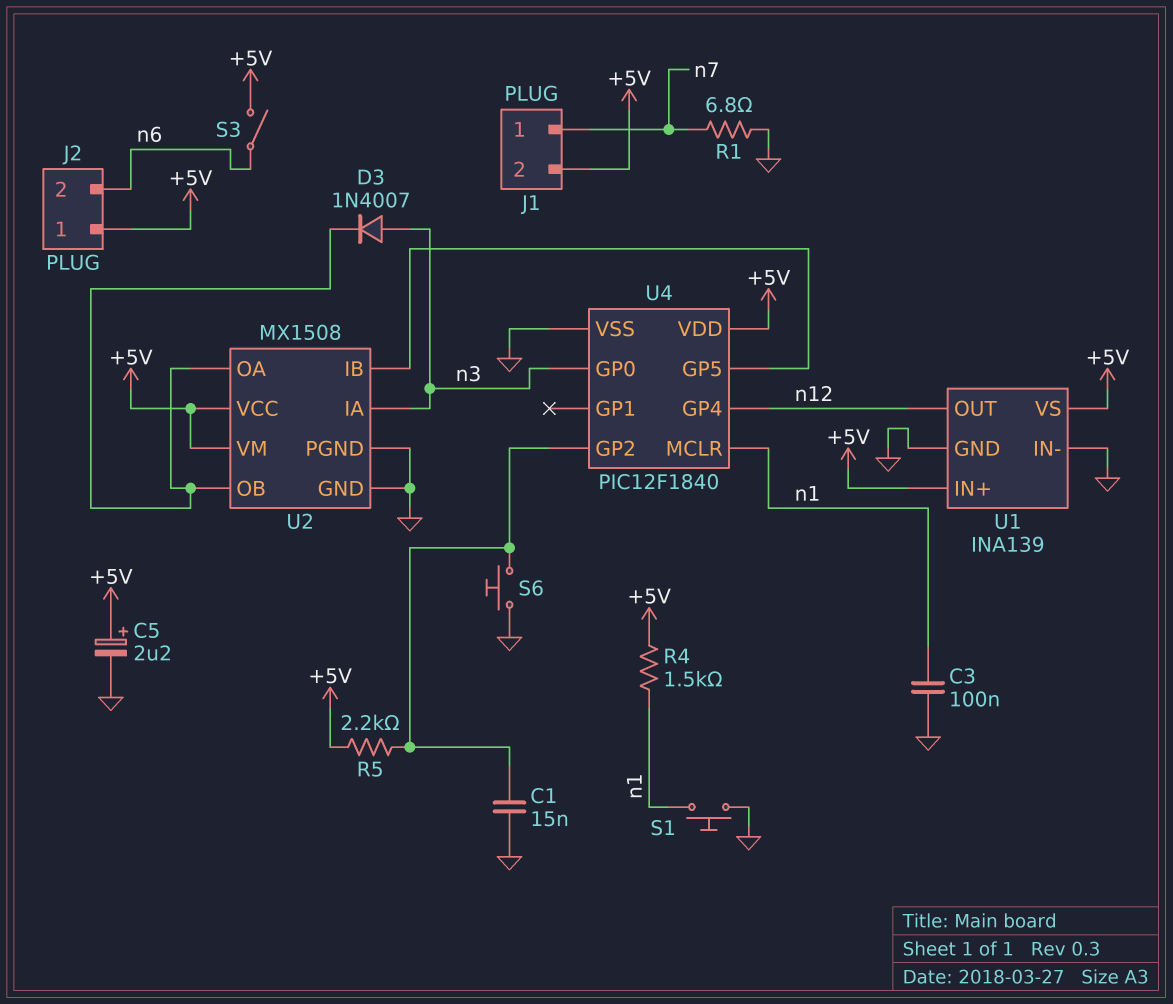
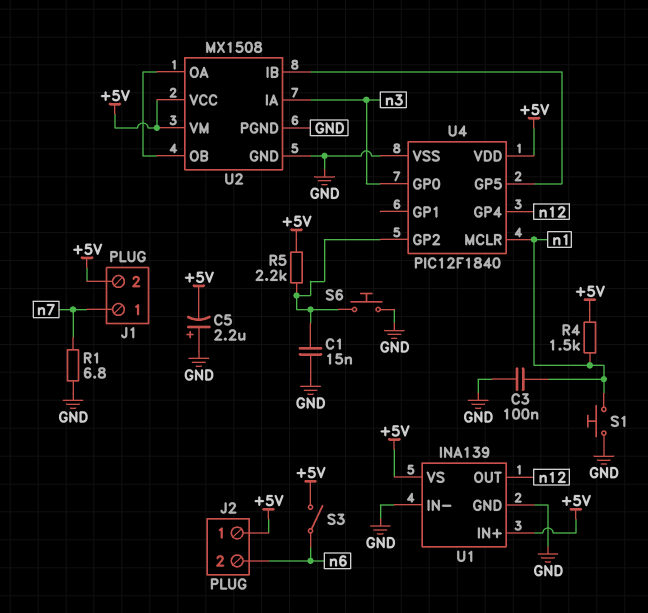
C5: 2.2uF (plus +5V, minus GND) -> 2.2uF (plus GND, minus +5V)
D3: diode 1N4007 (A n3, K U2/OA) -> none

